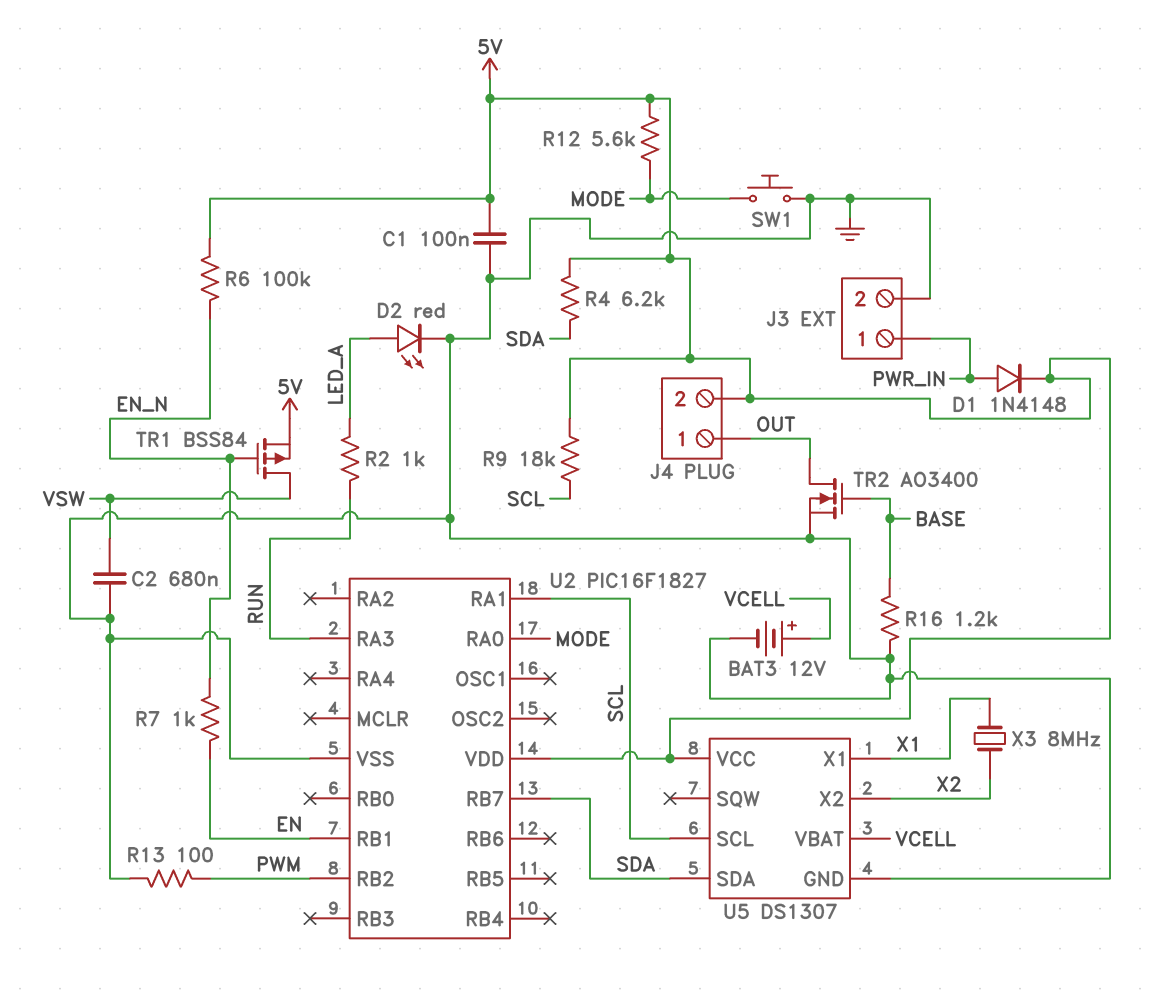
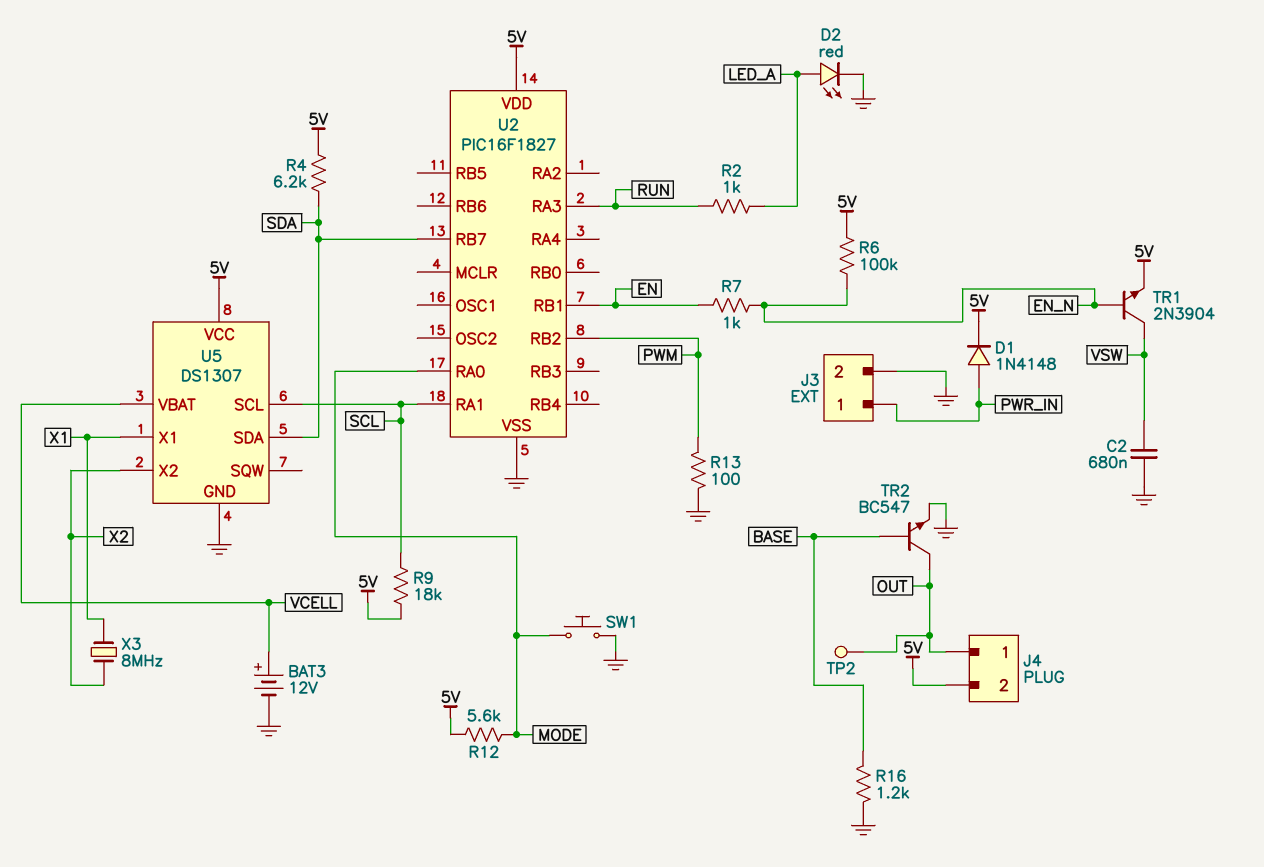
C1: 100nF (5V, GND) -> none
TP2: none -> test point (OUT)
TR1: PMOS BSS84 (G EN_N, D VSW, S 5V) -> NPN 2N3904 (B EN_N, C VSW, E 5V)
TR2: NMOS AO3400 (G BASE, D OUT, S GND) -> NPN BC547 (B BASE, C OUT, E GND)

